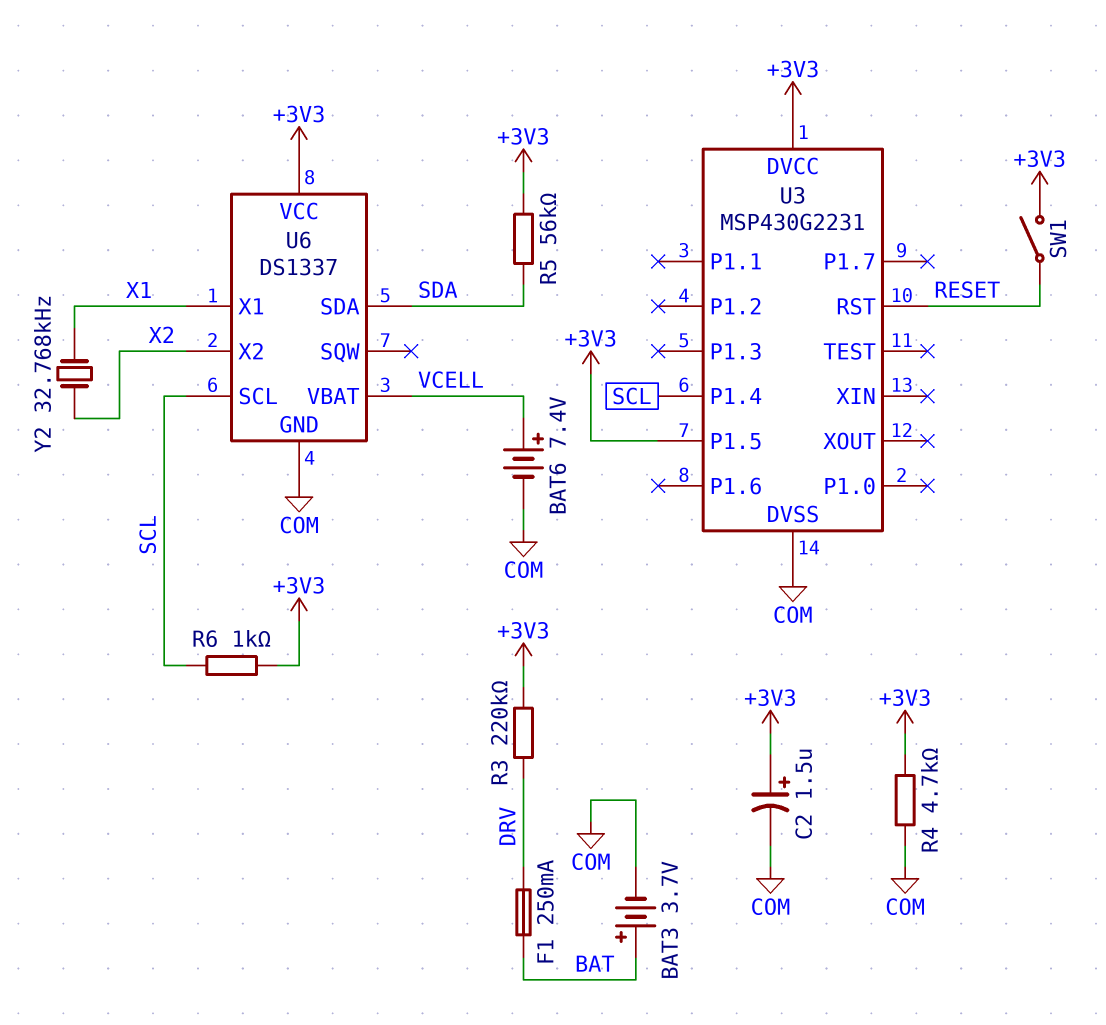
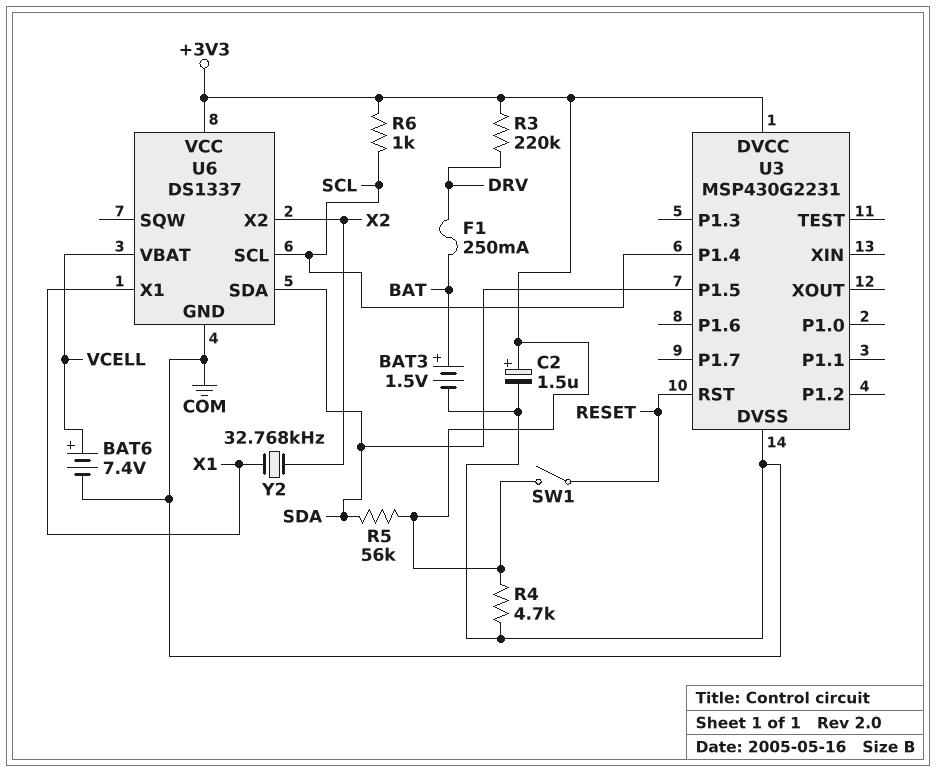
BAT3: 3.7V (plus BAT, minus COM) -> 1.5V (plus BAT, minus COM)
U3 pin P1.5: +3V3 -> SDA

